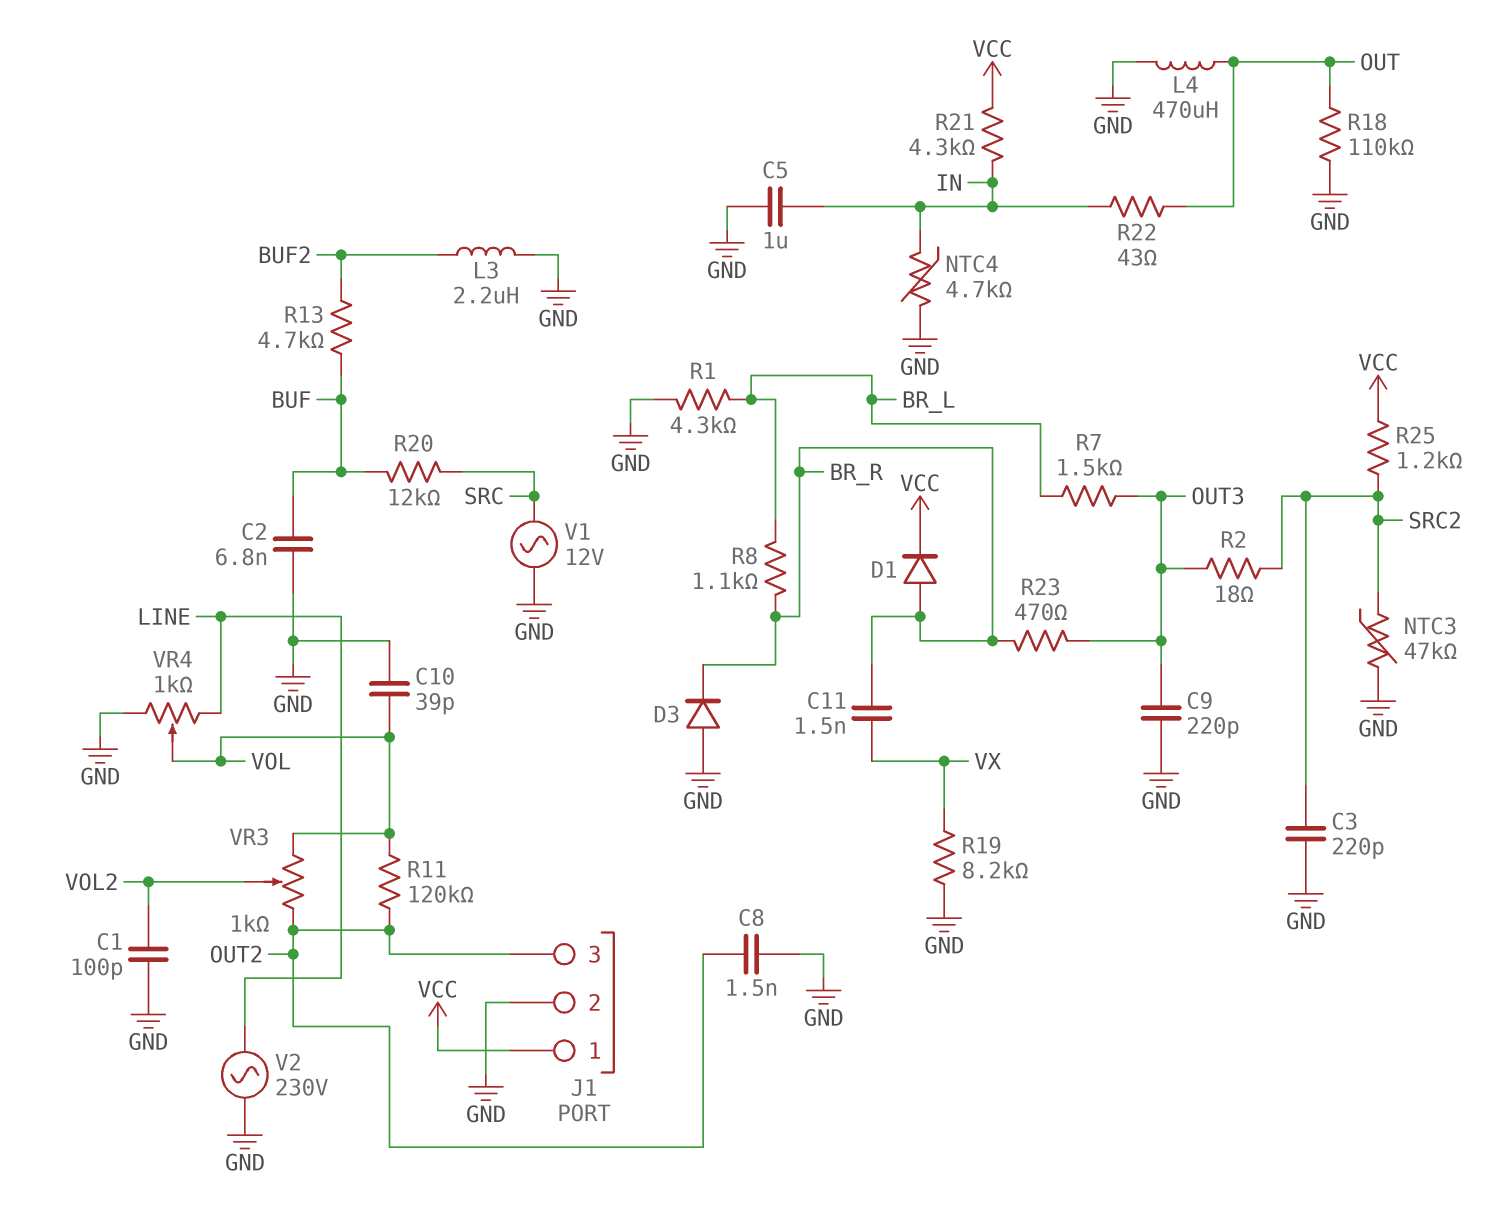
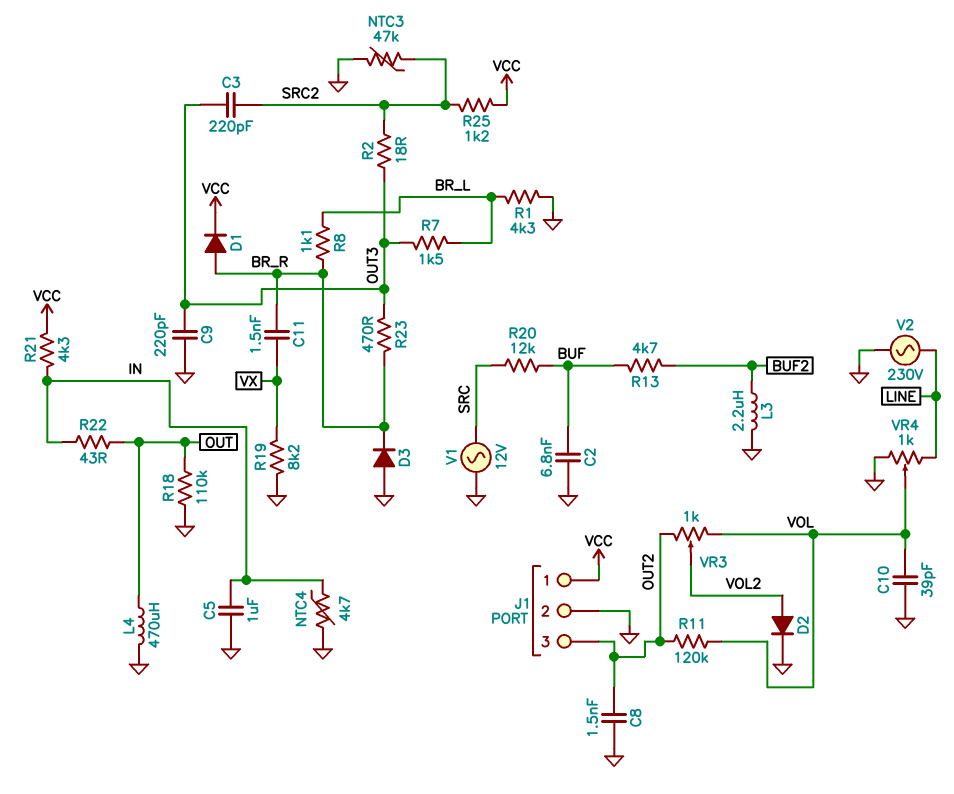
C1: 100pF (GND, VOL2) -> none
C3: 220pF (GND, SRC2) -> 220pF (OUT3, SRC2)
D2: none -> diode (A VOL2, K GND)

